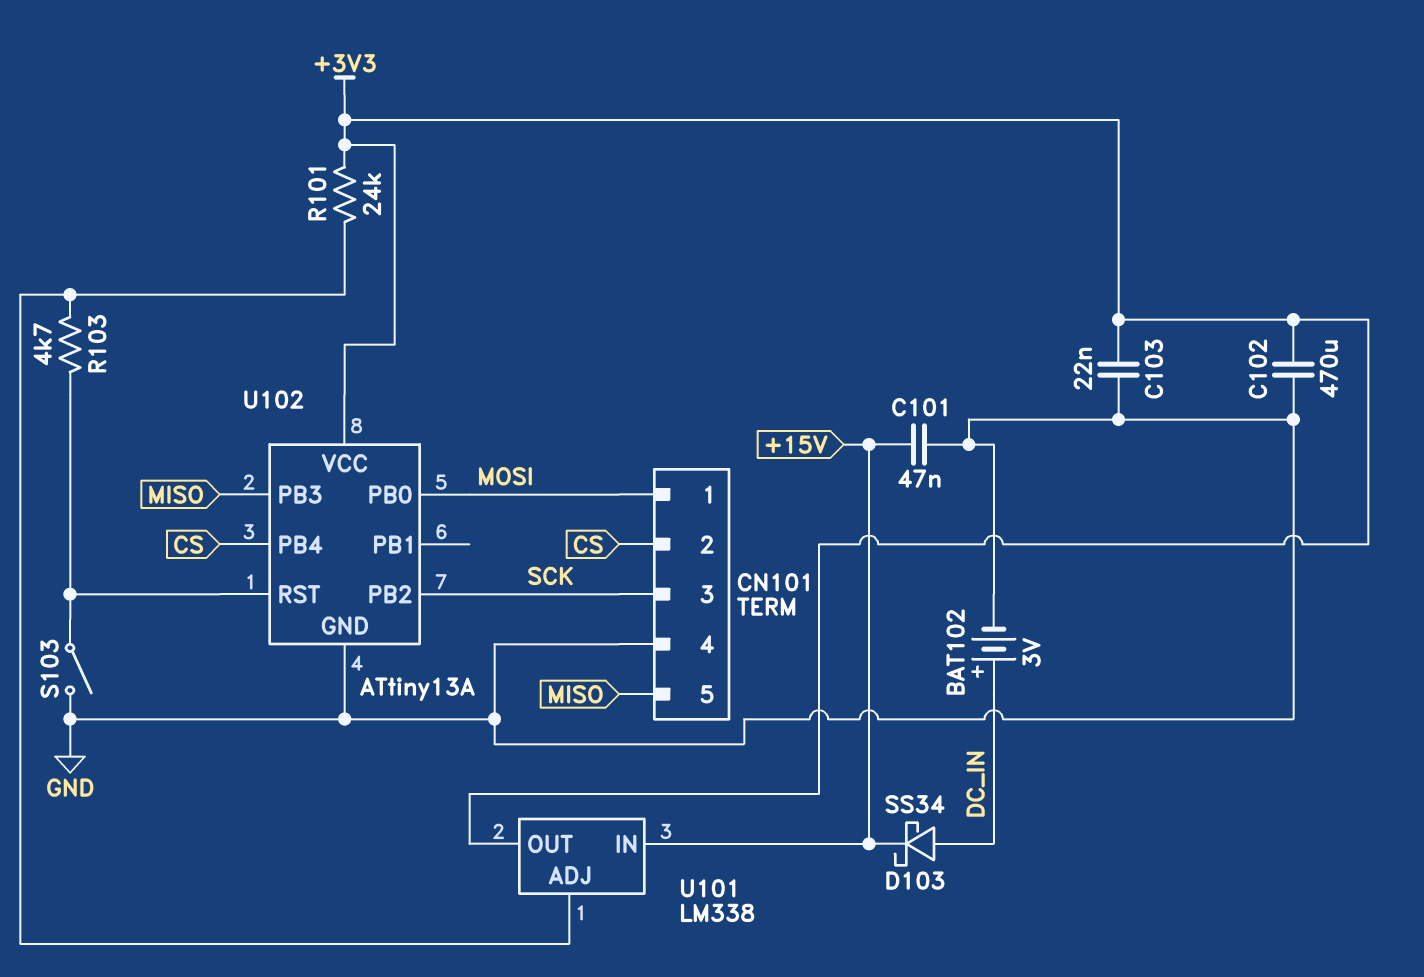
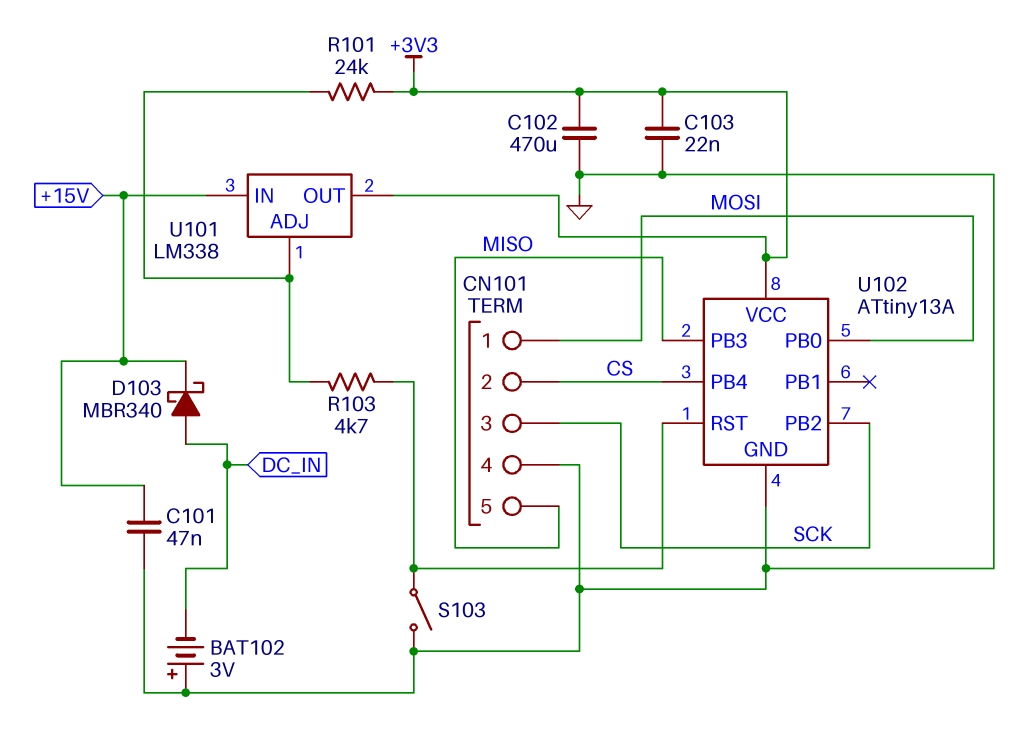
BAT102: 3V (plus DC_IN, minus GND) -> 3V (plus GND, minus DC_IN)
D103: schottky SS34 (A DC_IN, K +15V) -> schottky MBR340 (A DC_IN, K +15V)

